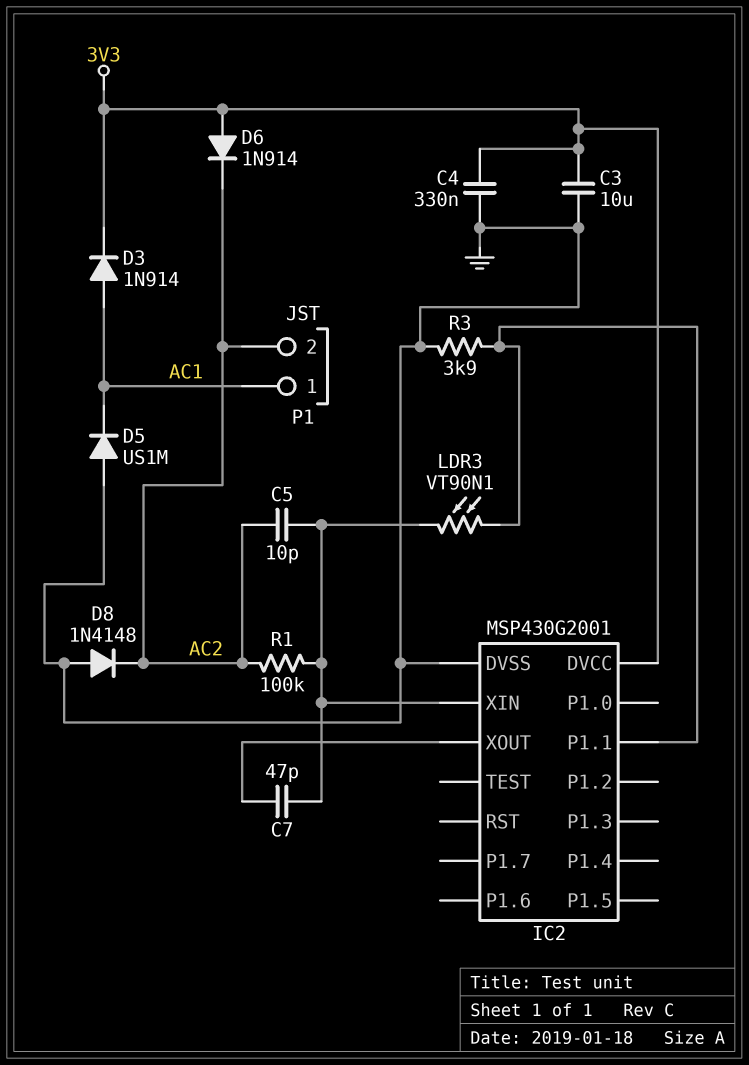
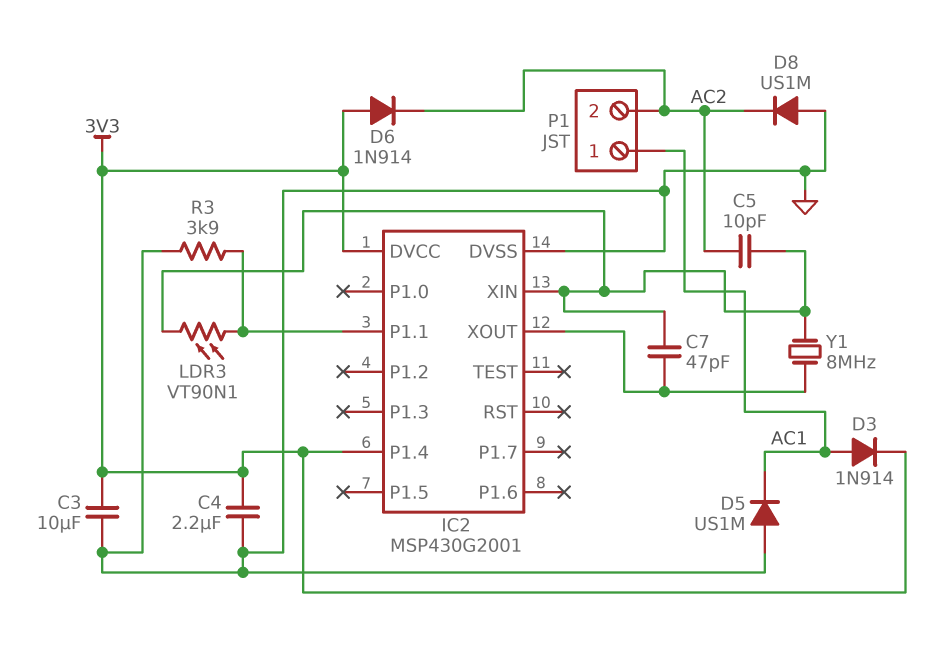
C4: 330nF (3V3, GND) -> 2.2uF (3V3, GND)
D8: diode 1N4148 (A GND, K AC2) -> diode US1M (A GND, K AC2)
IC2 pin P1.4: none -> 3V3
R1: 100k (AC2, IC2/XIN) -> none
Y1: none -> 8MHz (IC2/XIN, IC2/XOUT)

